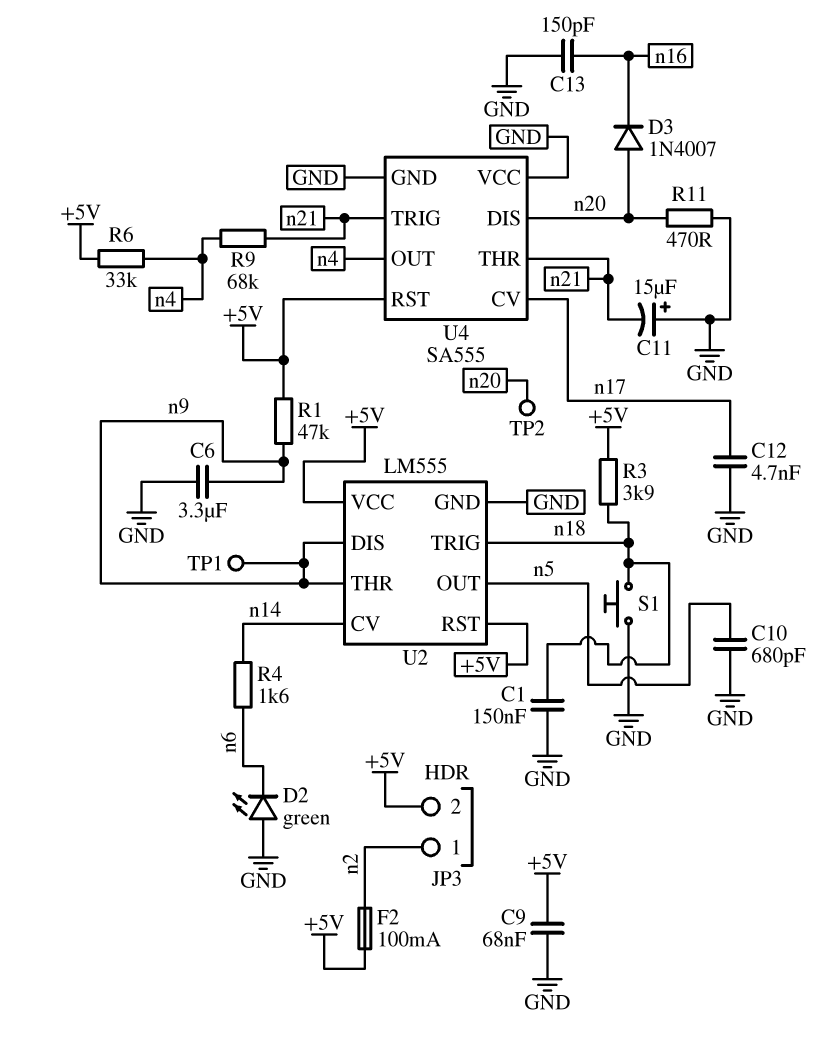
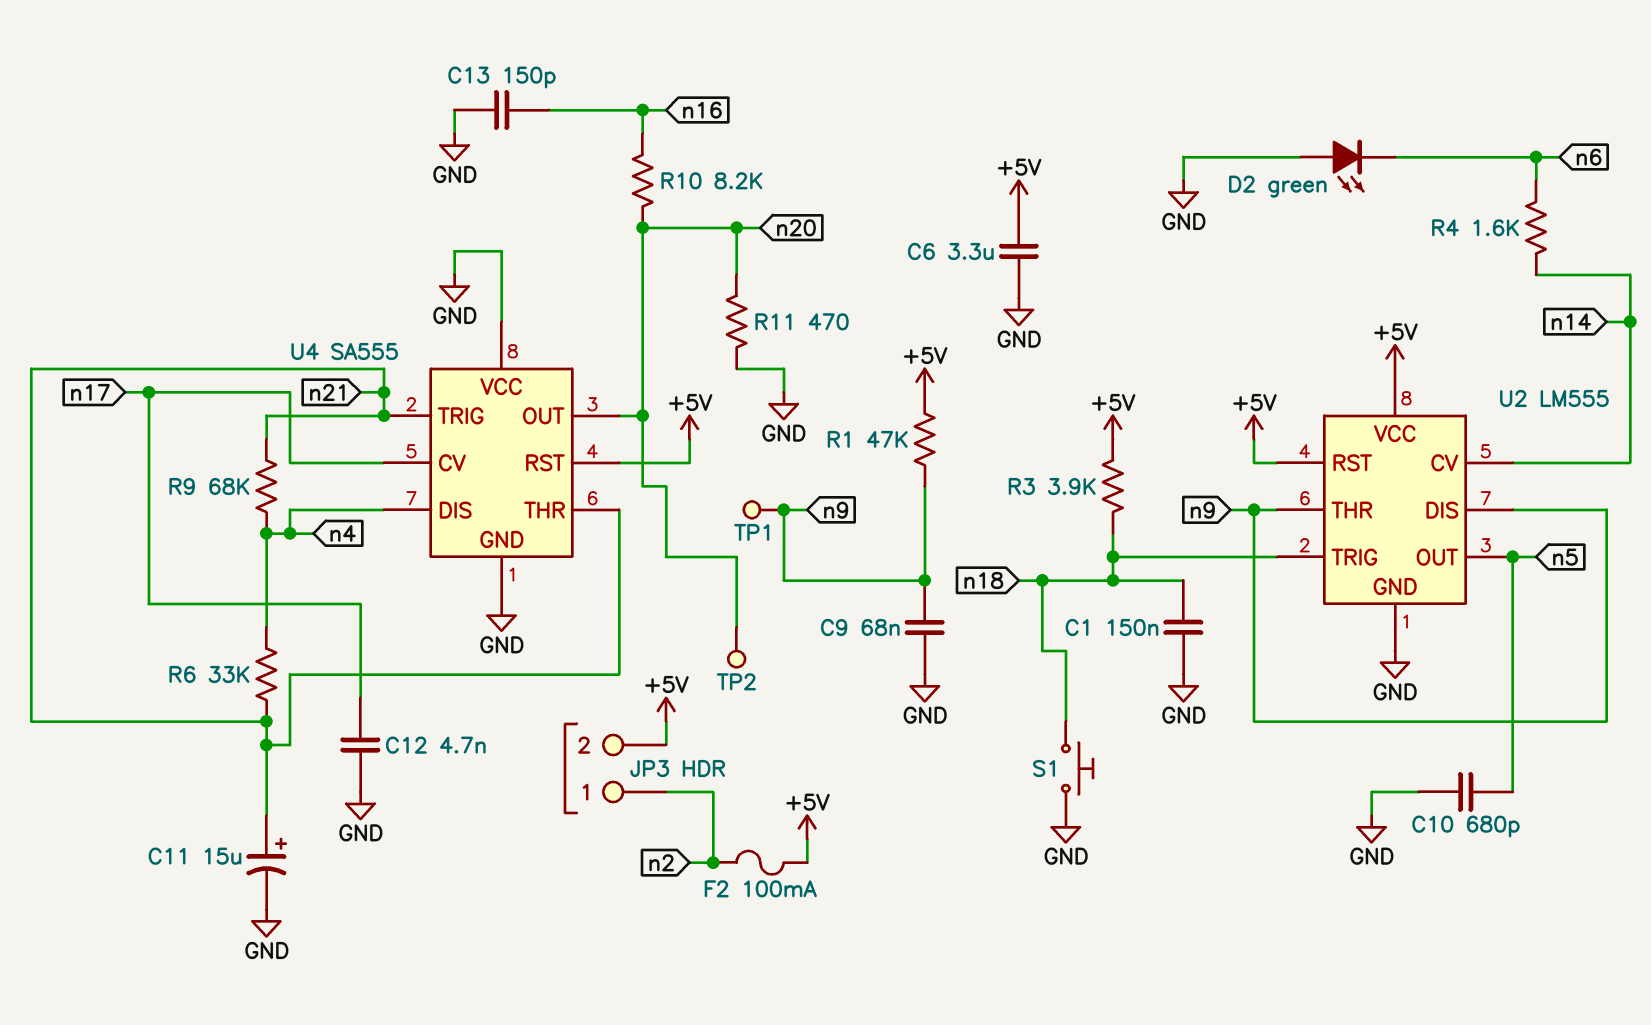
C6: 3.3uF (GND, n9) -> 3.3uF (+5V, GND)
C9: 68nF (+5V, GND) -> 68nF (GND, n9)
C11: 15uF (plus GND, minus n21) -> 15uF (plus n21, minus GND)
D3: diode 1N4007 (A n20, K n16) -> none
R6: 33k (+5V, n4) -> 33k (n4, n21)
R10: none -> 8.2k (n16, n20)
U4 pin DIS: n20 -> n4
U4 pin OUT: n4 -> n20

